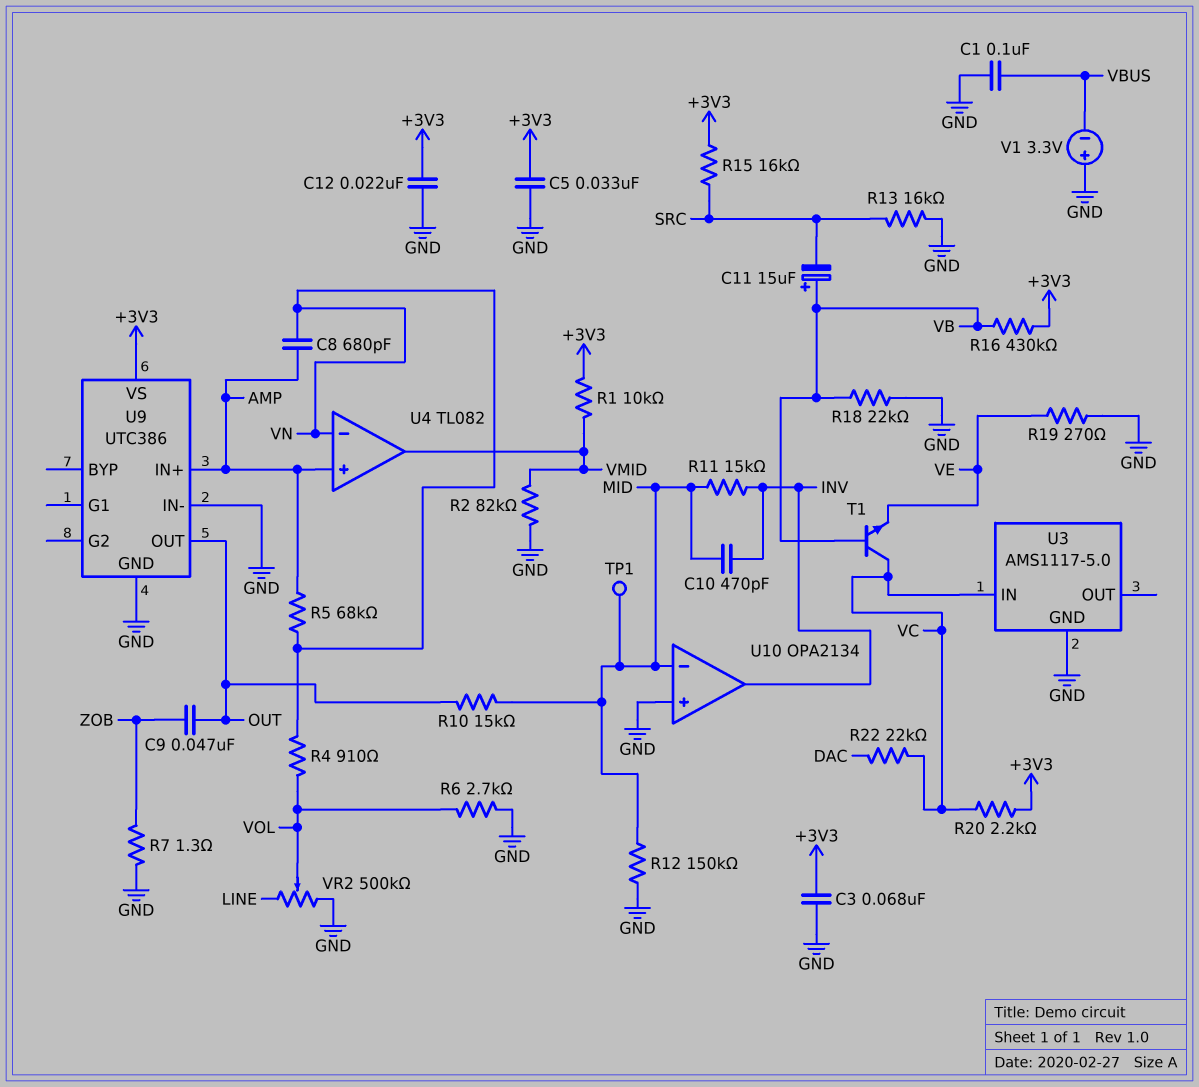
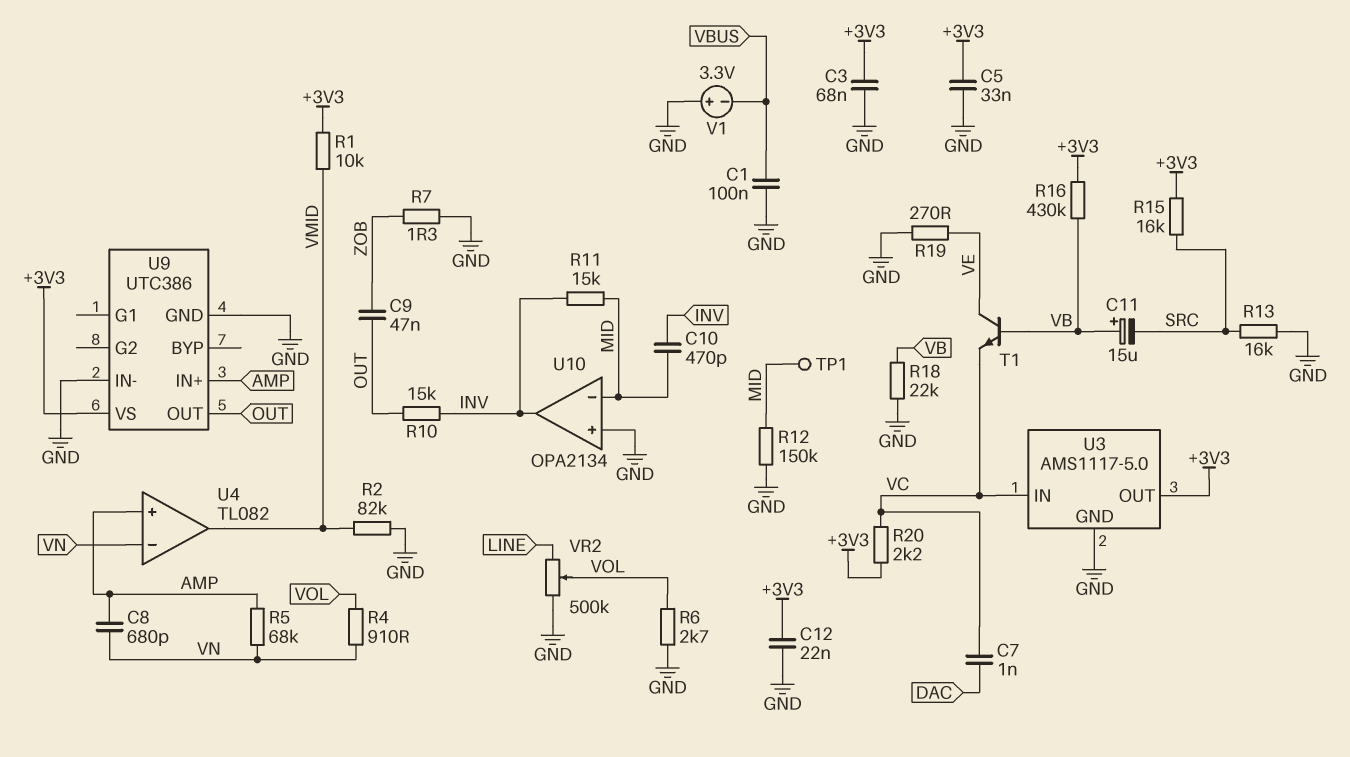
C7: none -> 1nF (DAC, VC)
R10: 15k (MID, OUT) -> 15k (INV, OUT)
R22: 22k (DAC, VC) -> none
T1: NPN (B VB, C VC, E VE) -> NPN (B VB, C VE, E VC)
U3 pin OUT: none -> +3V3

